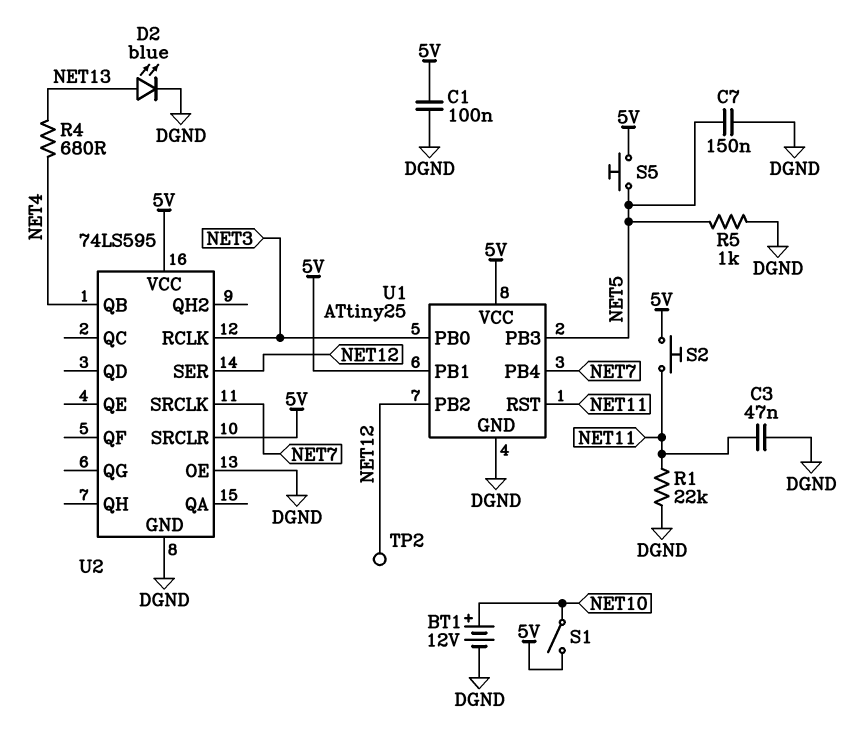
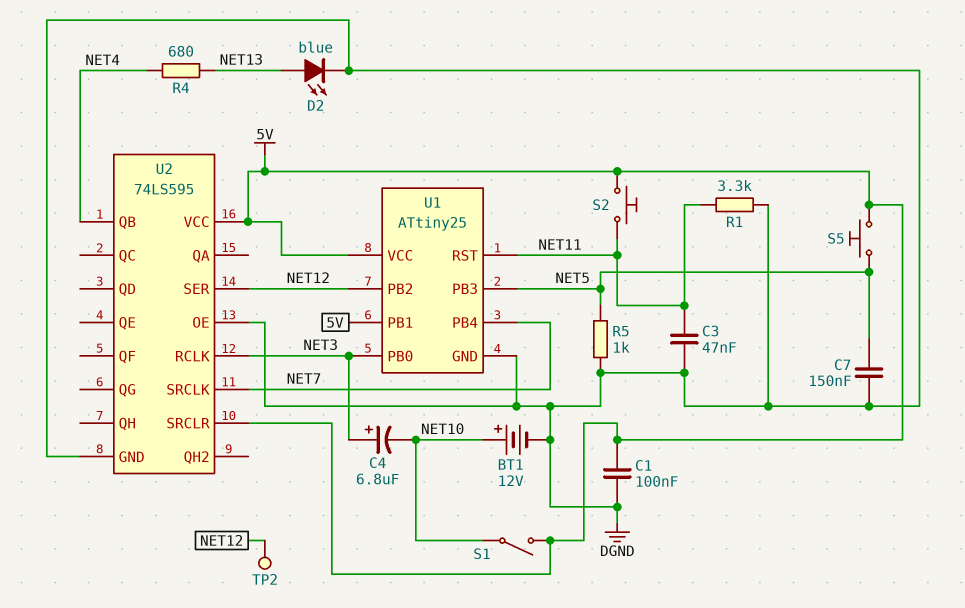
C4: none -> 6.8uF (plus NET3, minus NET10)
R1: 22k (DGND, NET11) -> 3.3k (DGND, NET11)

